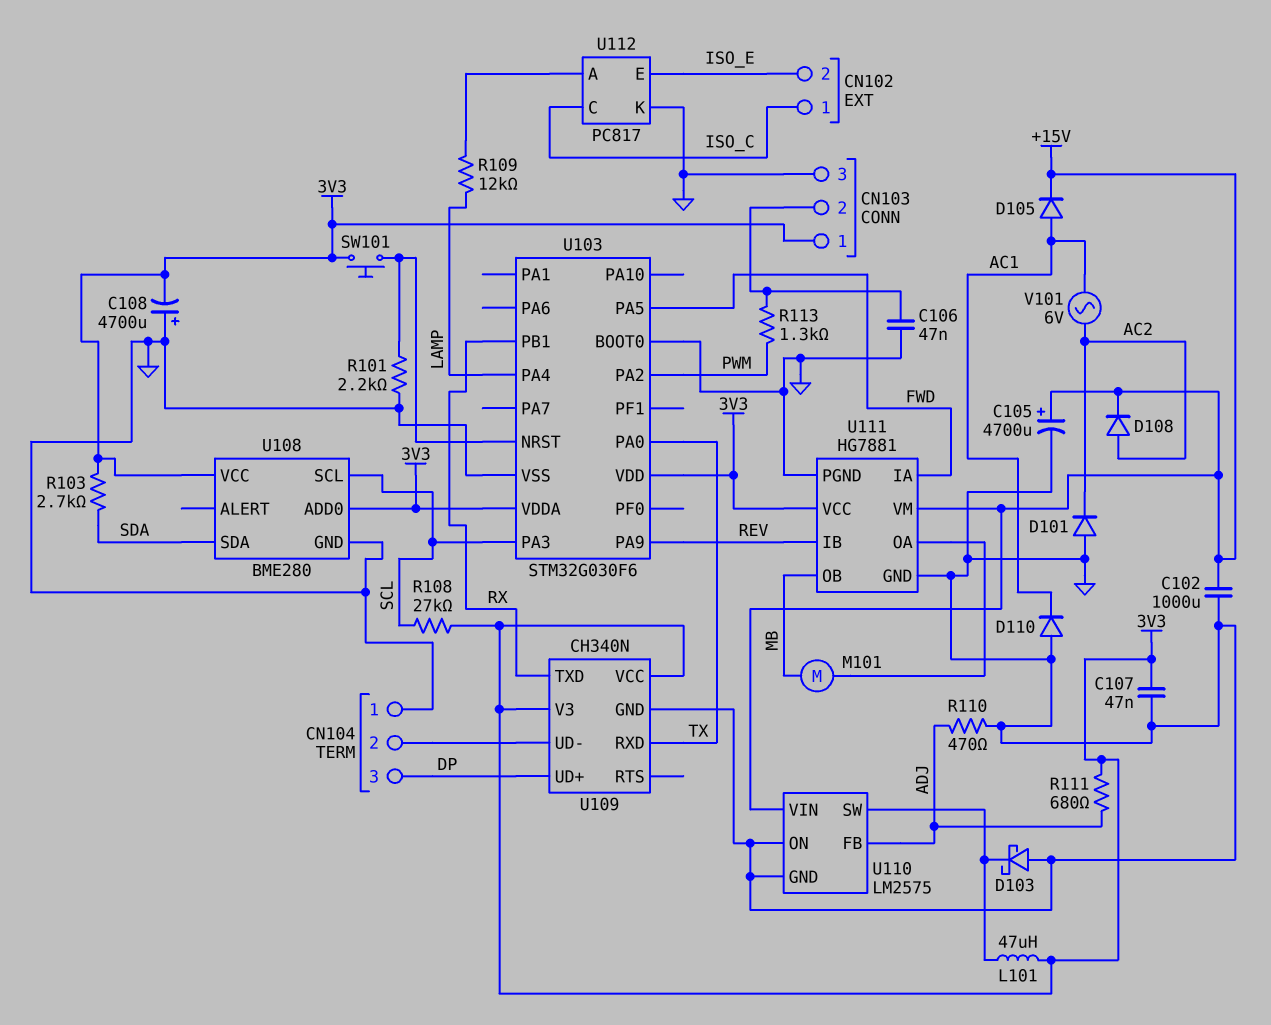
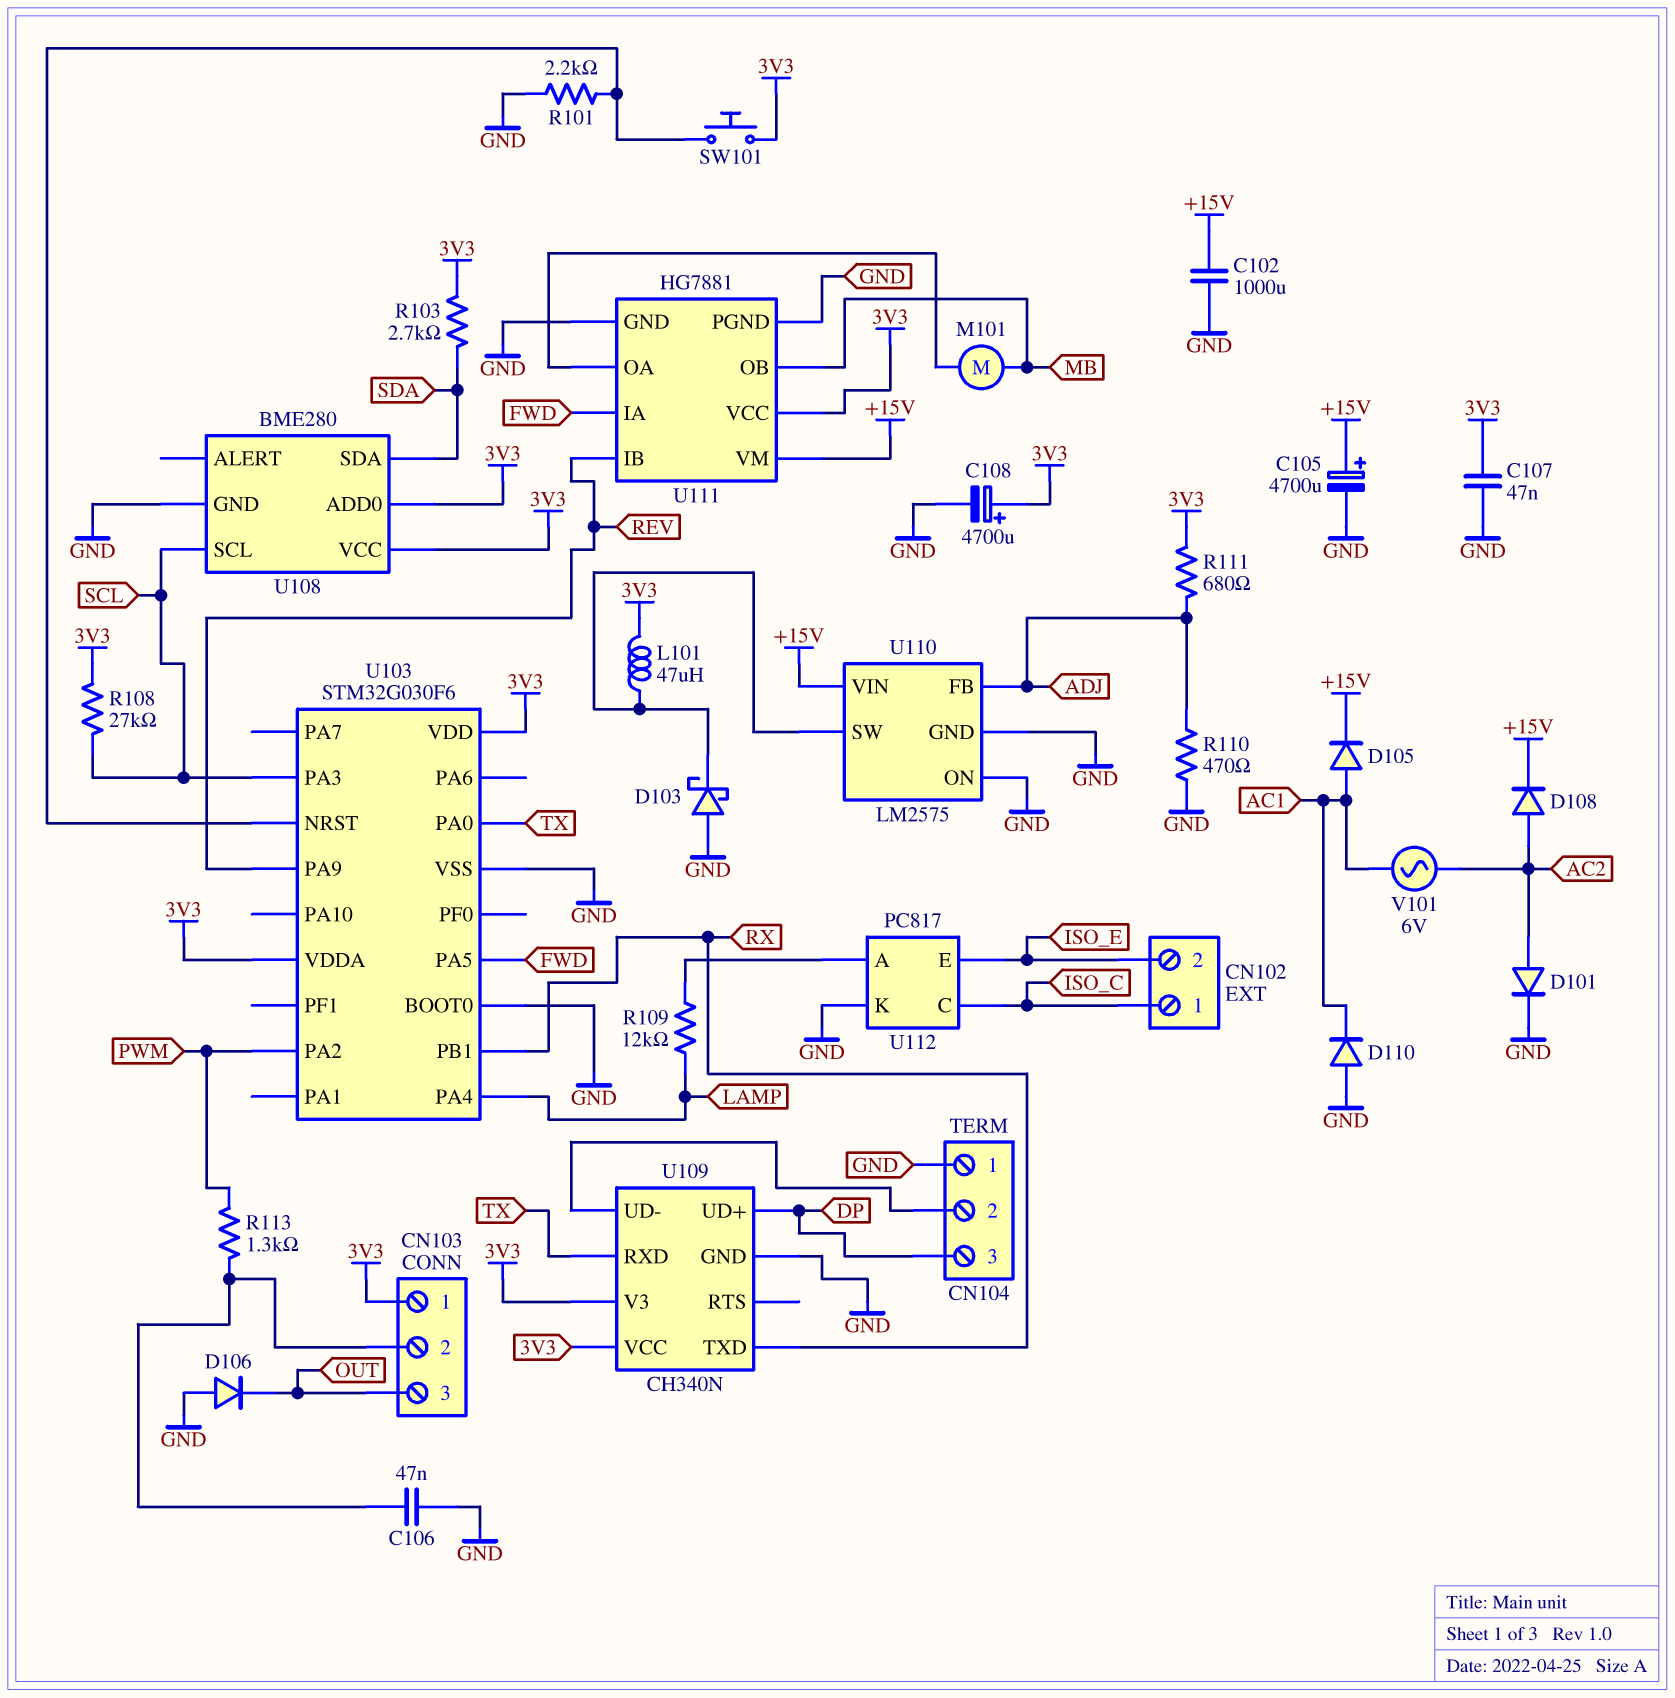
C108: 4700uF (plus GND, minus 3V3) -> 4700uF (plus 3V3, minus GND)
CN103 pin 3: GND -> OUT
D101: diode (A GND, K AC2) -> diode (A AC2, K GND)
D106: none -> diode (A GND, K OUT)

